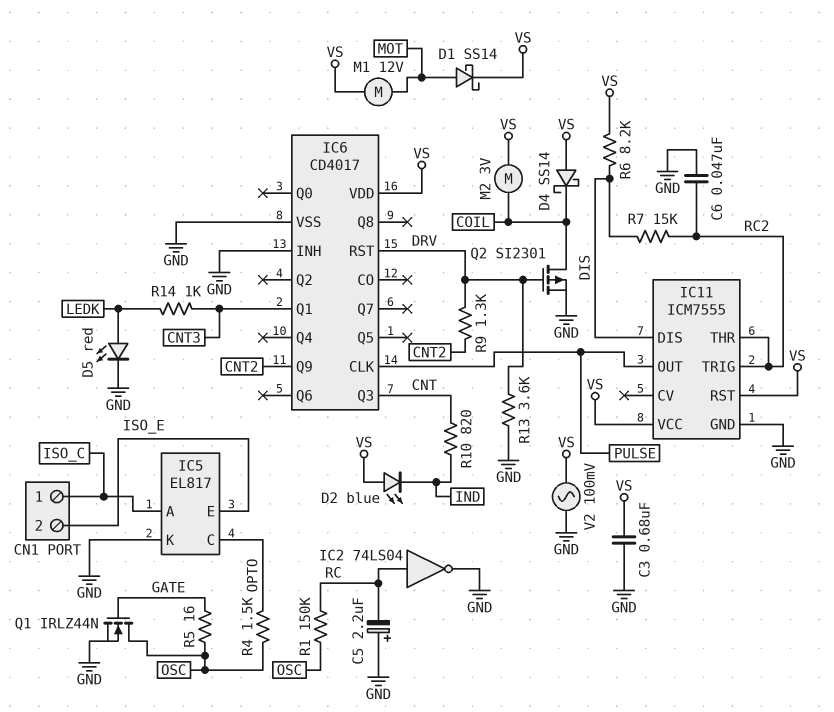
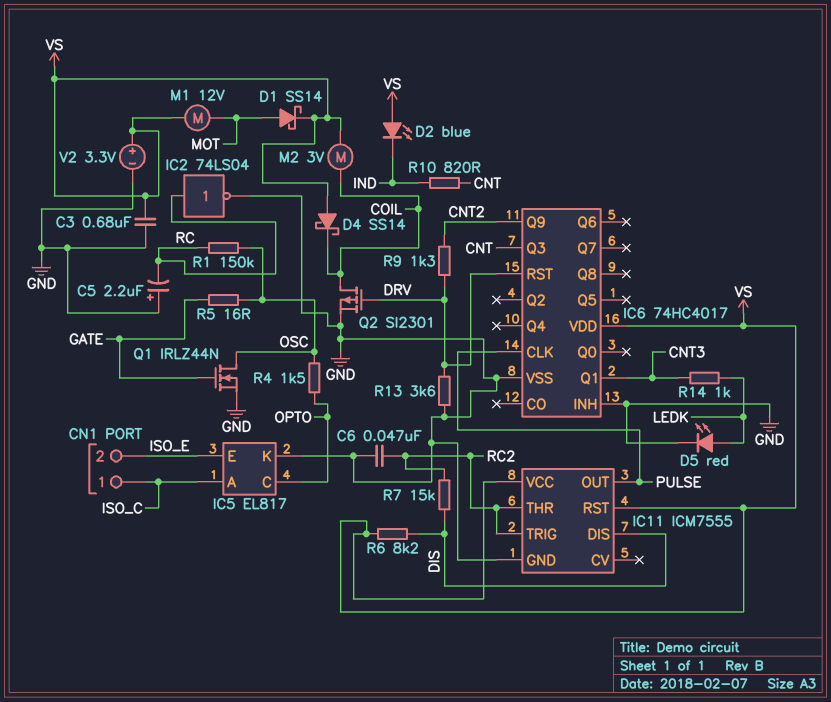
IC6: CD4017 -> 74HC4017
V2: AC 100mV (GND, VS) -> 3.3V (plus VS, minus GND)

